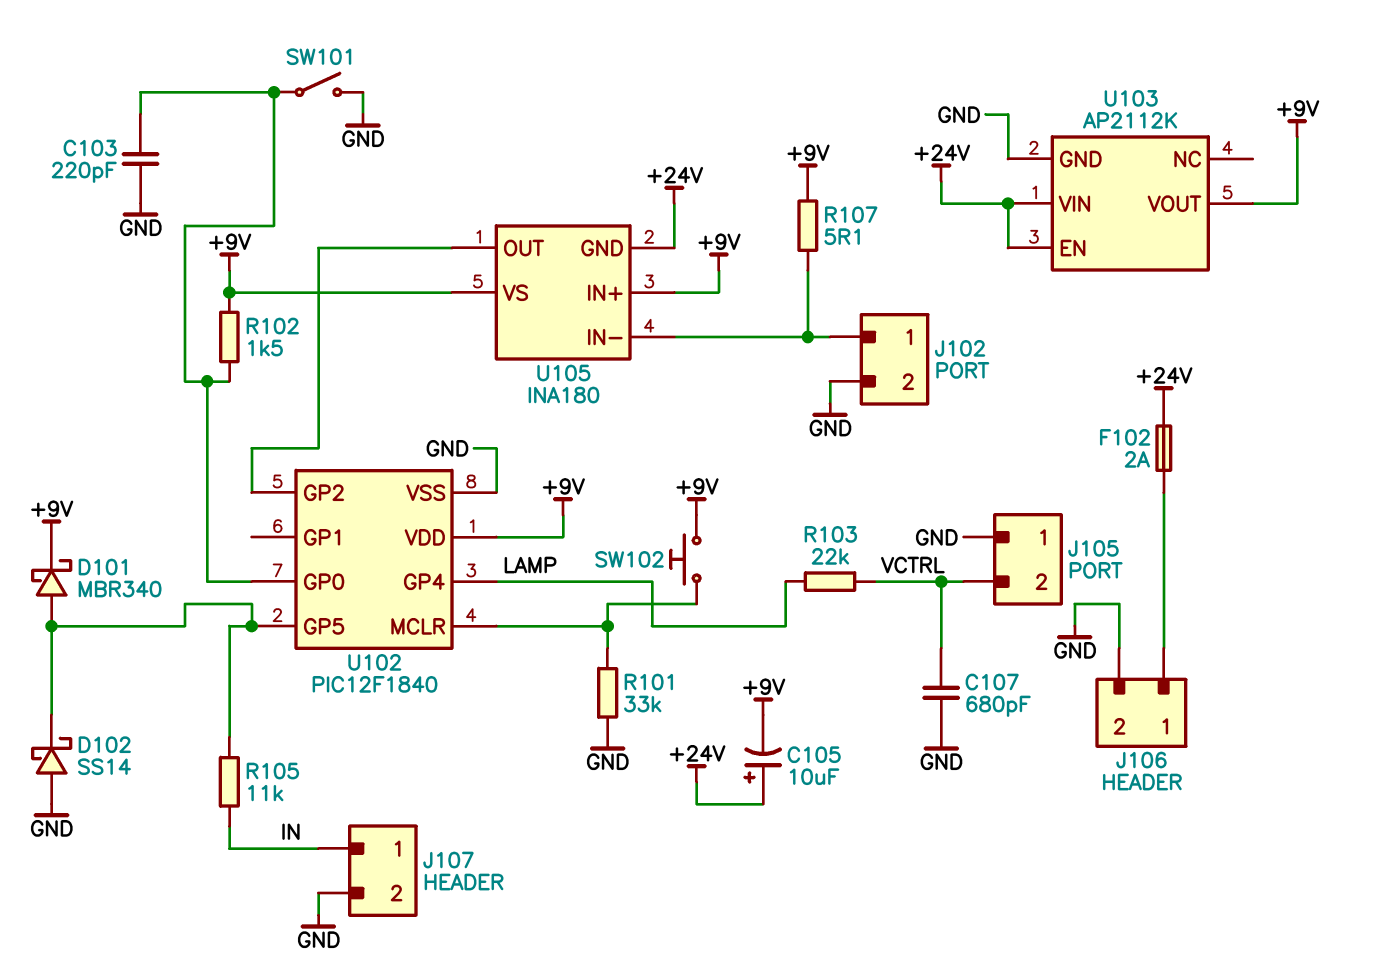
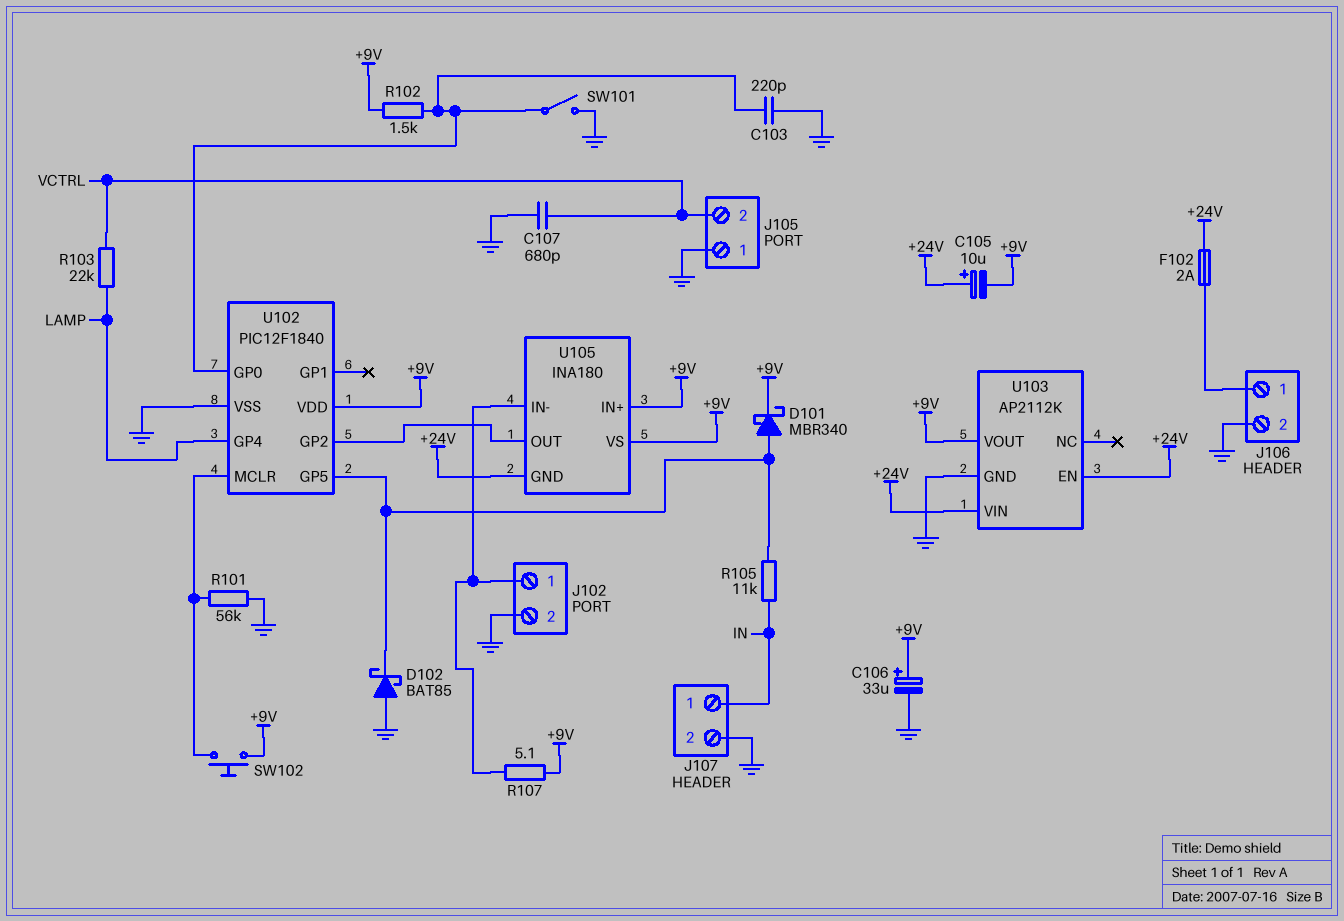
C106: none -> 33uF (plus +9V, minus GND)
D102: schottky SS14 (A GND, K U102/GP5) -> schottky BAT85 (A GND, K U102/GP5)
R101: 33k (GND, U102/MCLR) -> 56k (GND, U102/MCLR)

